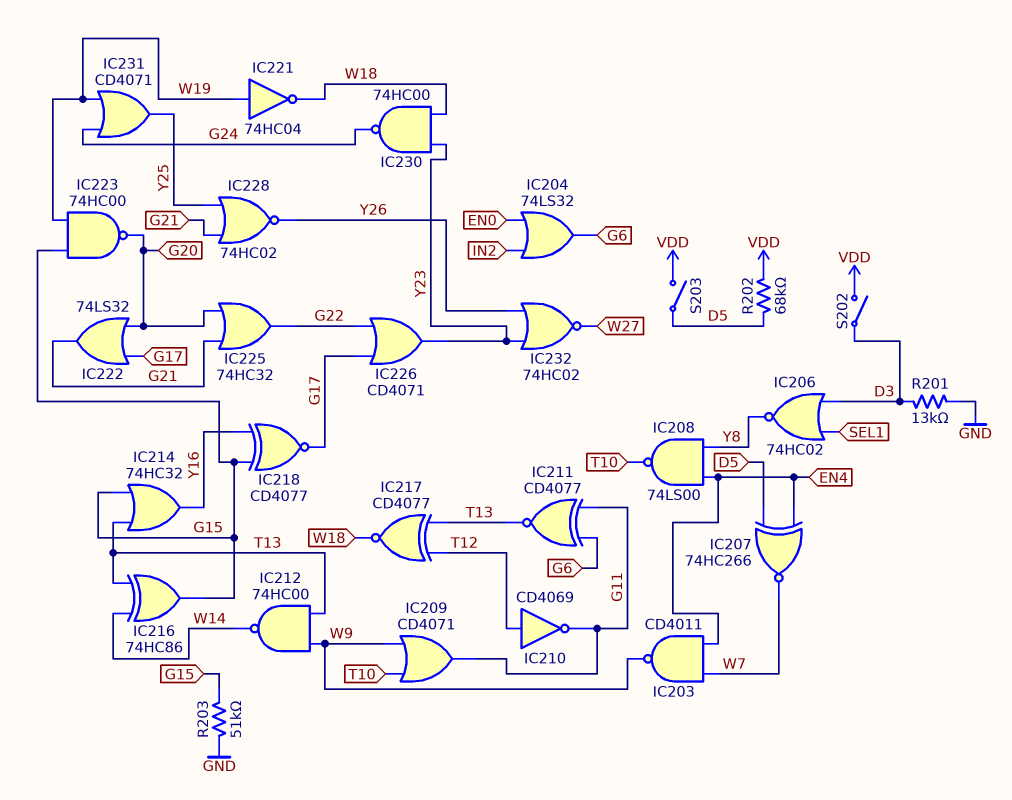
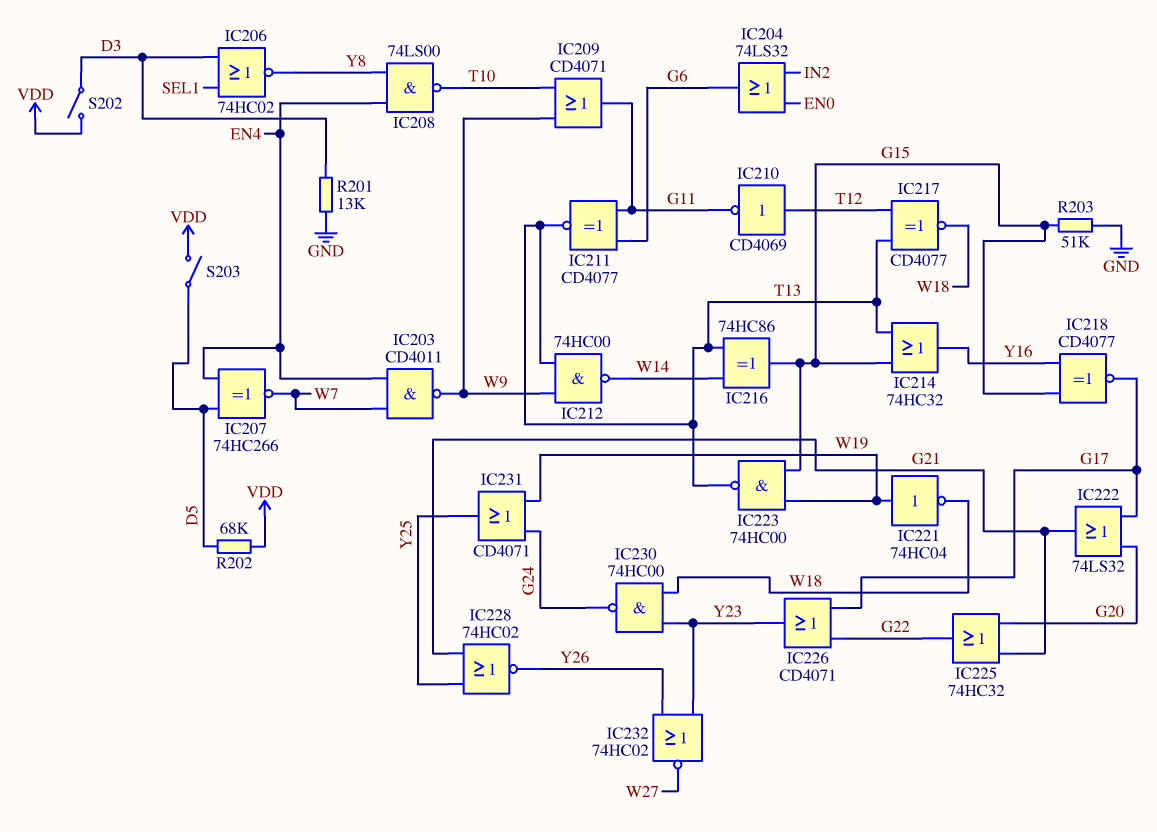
IC223: NAND 74HC00 (in G15, in W19, out G20) -> NAND 74HC00 (in G15, in W19, out T13)

